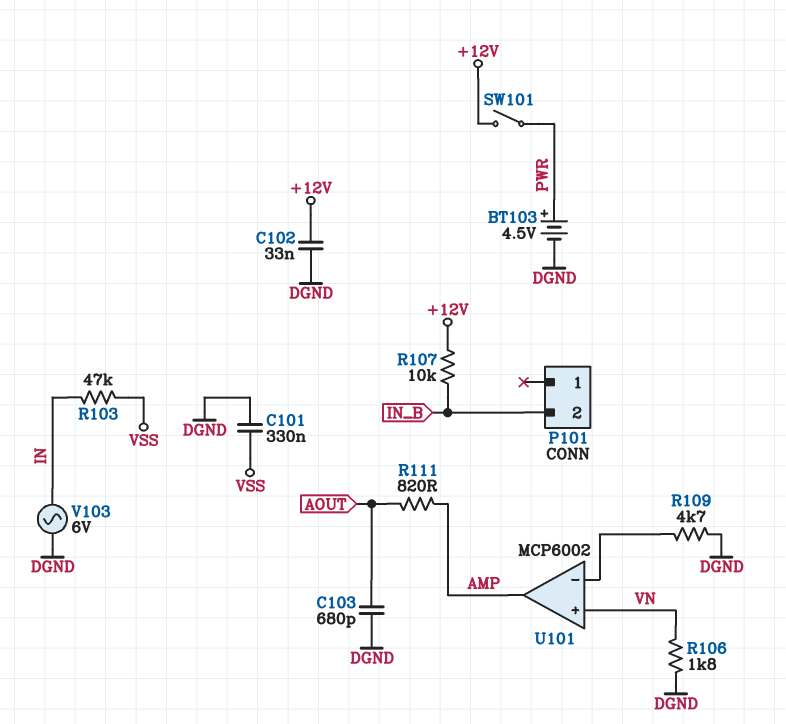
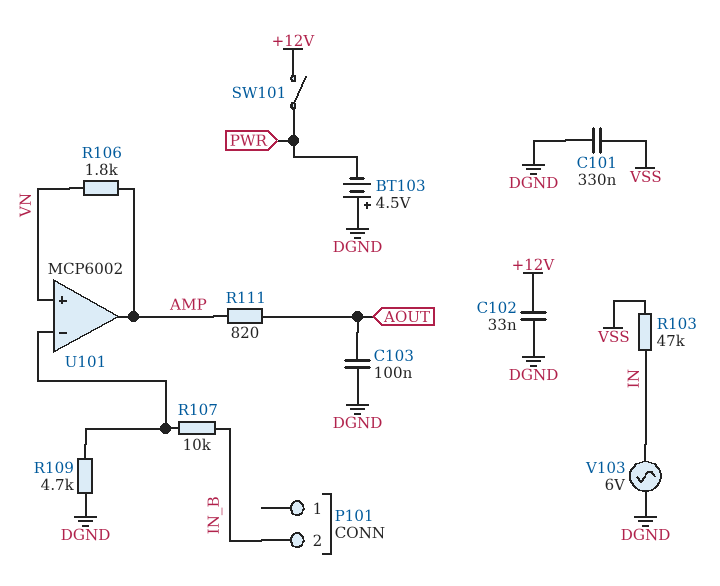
BT103: 4.5V (plus PWR, minus DGND) -> 4.5V (plus DGND, minus PWR)
C103: 680pF (AOUT, DGND) -> 100nF (AOUT, DGND)
R106: 1.8k (DGND, VN) -> 1.8k (AMP, VN)
R107: 10k (+12V, IN_B) -> 10k (IN_B, U101/in-)

